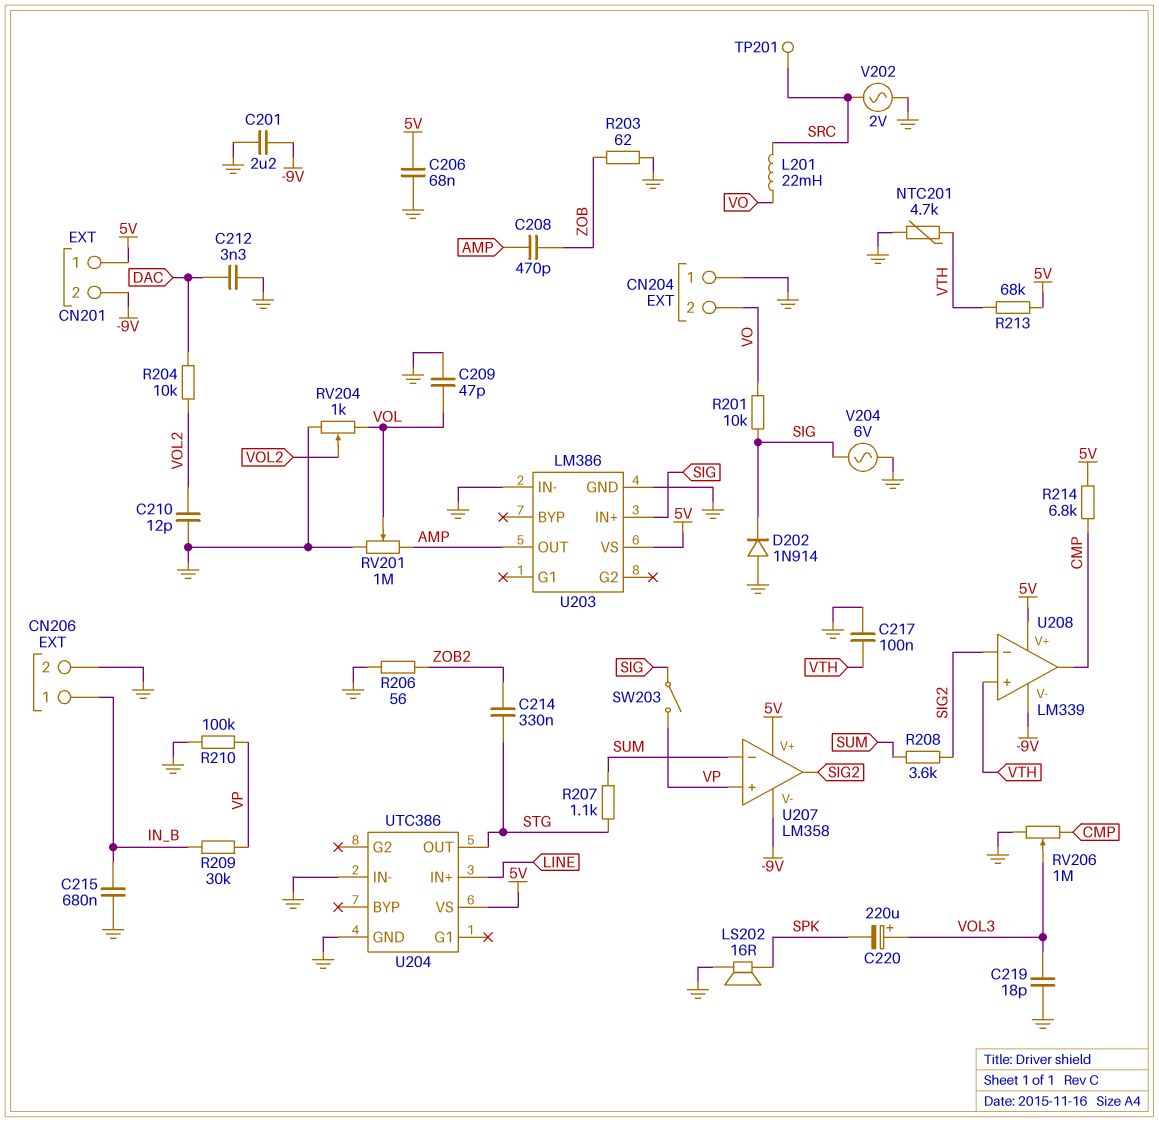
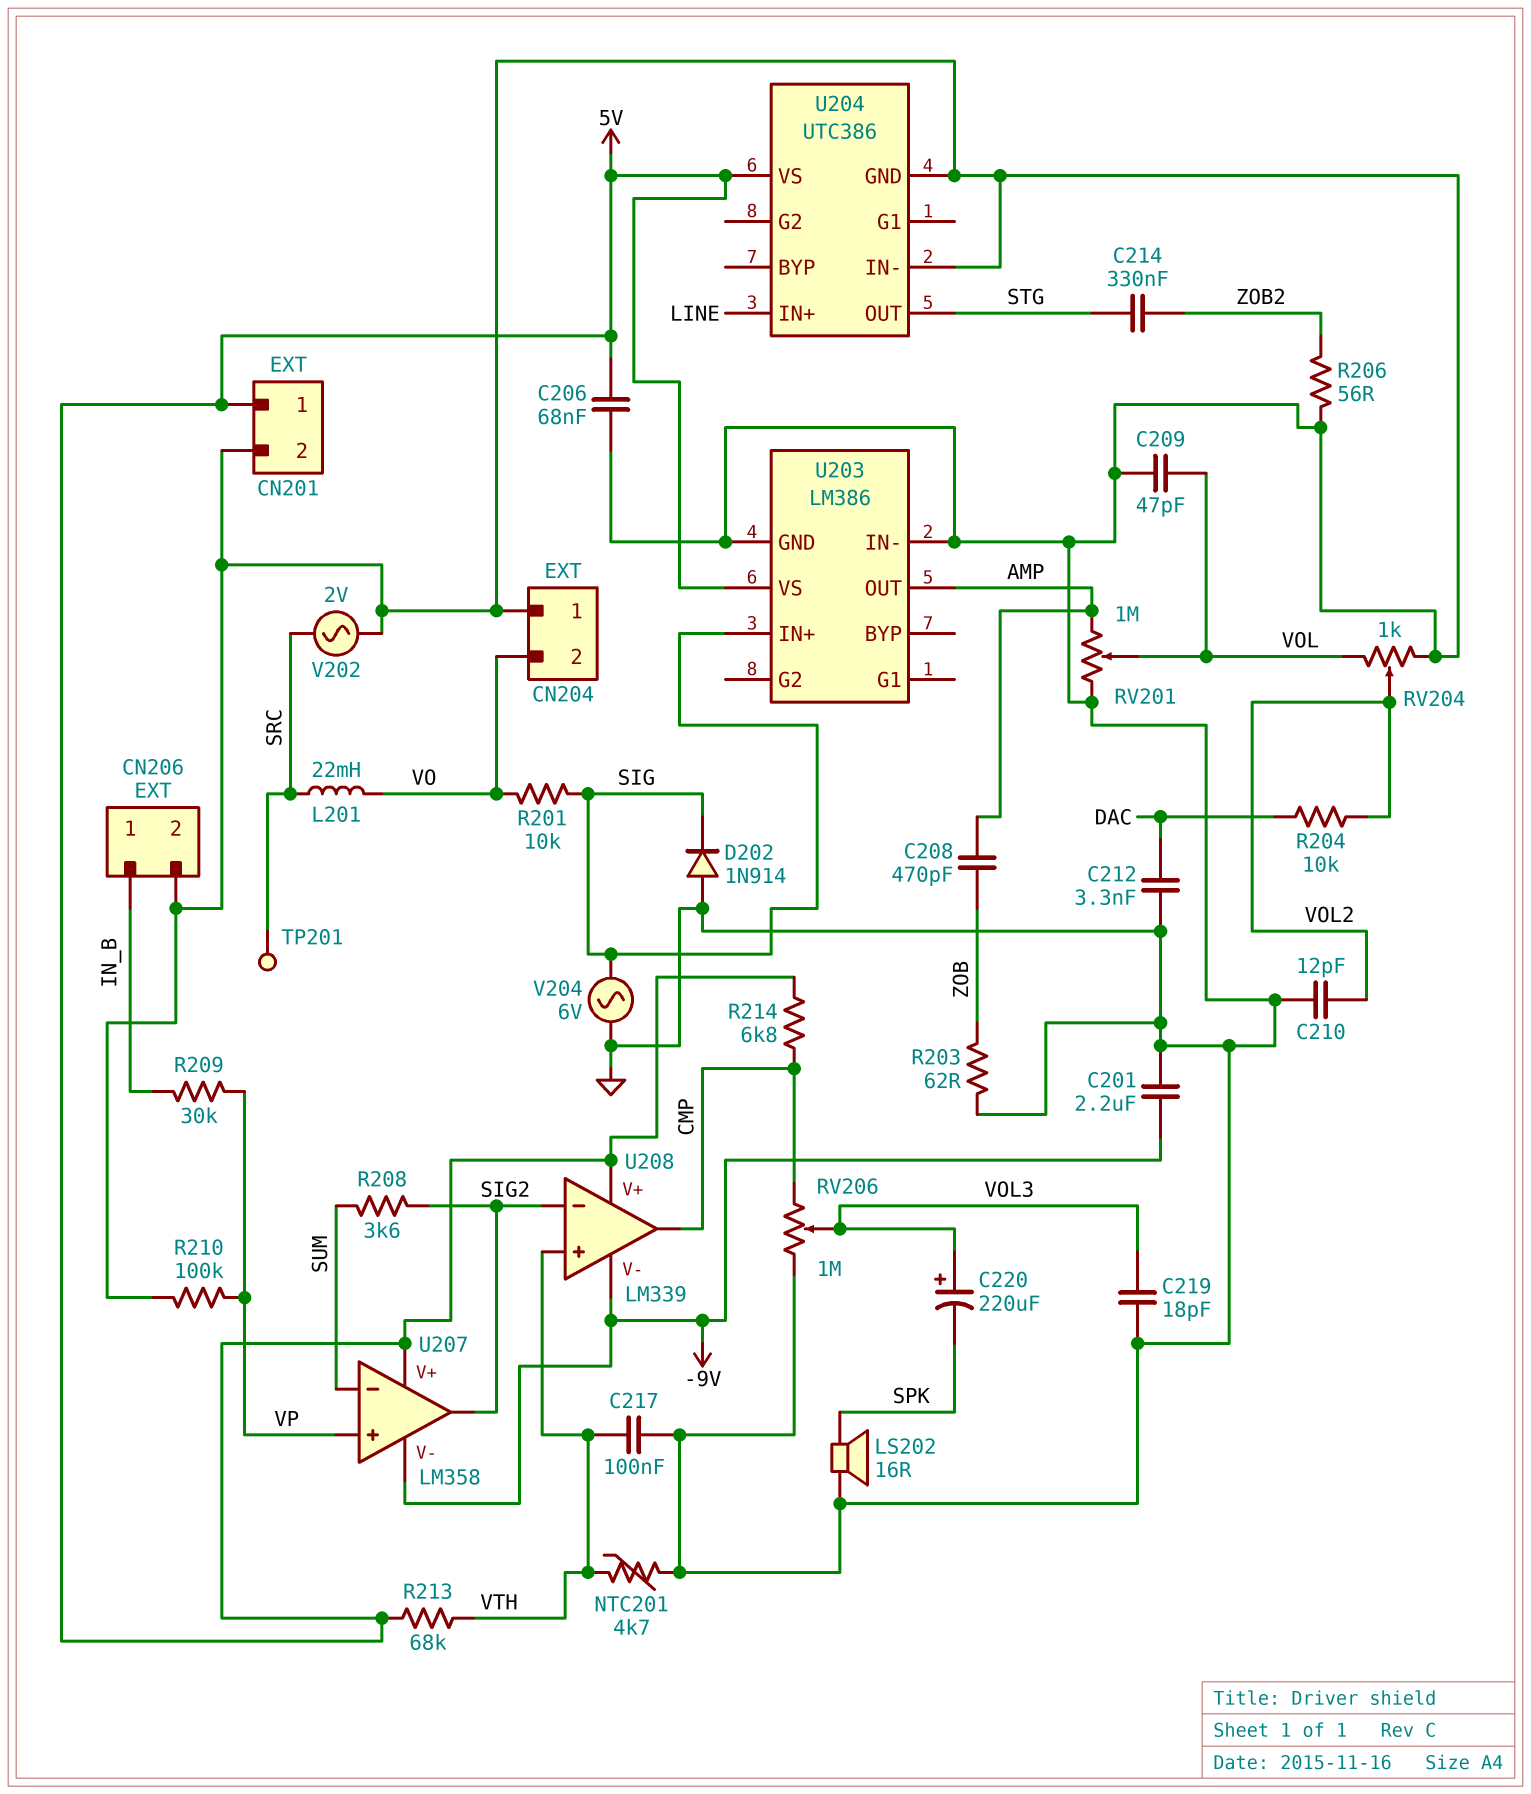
C215: 680nF (GND, IN_B) -> none
CN201 pin 2: -9V -> GND
R207: 1.1k (STG, SUM) -> none
SW203: switch (SIG, VP) -> none

